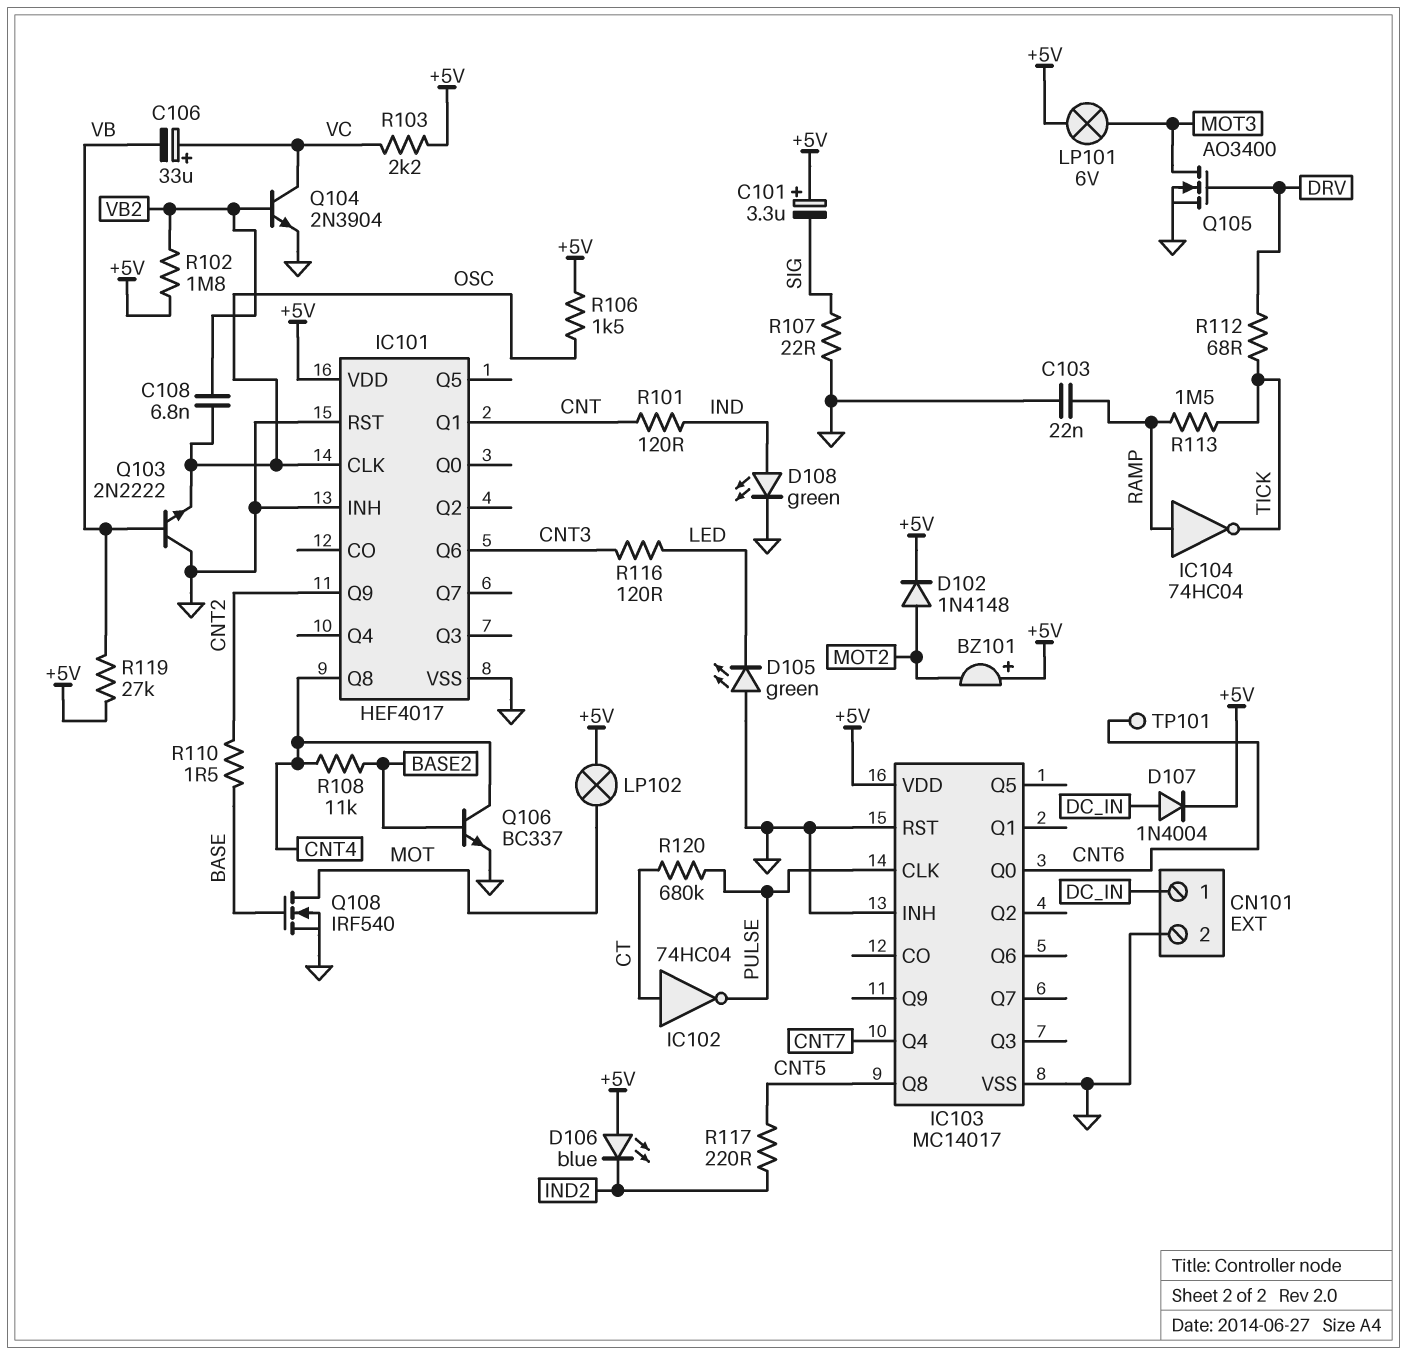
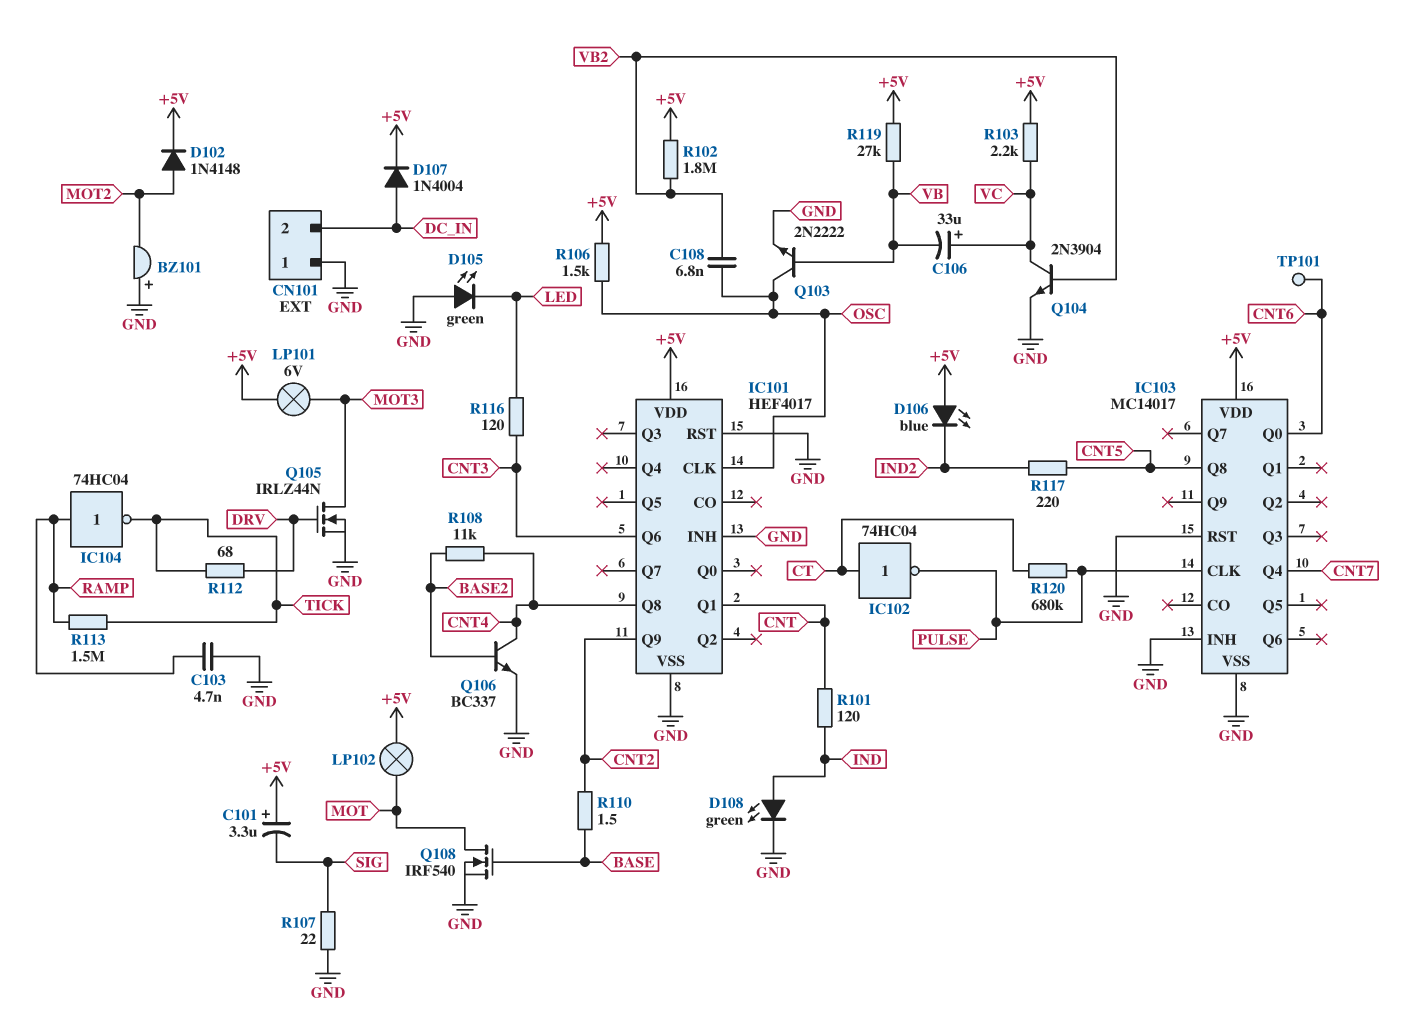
BZ101: buzzer (plus +5V, minus MOT2) -> buzzer (plus GND, minus MOT2)
C103: 22nF (GND, RAMP) -> 4.7nF (GND, RAMP)
CN101 pin 1: DC_IN -> GND
CN101 pin 2: GND -> DC_IN
Q103: NPN 2N2222 (B VB, C GND, E OSC) -> NPN 2N2222 (B VB, C OSC, E GND)
Q105: NMOS AO3400 (G DRV, D MOT3, S GND) -> NMOS IRLZ44N (G DRV, D MOT3, S GND)

